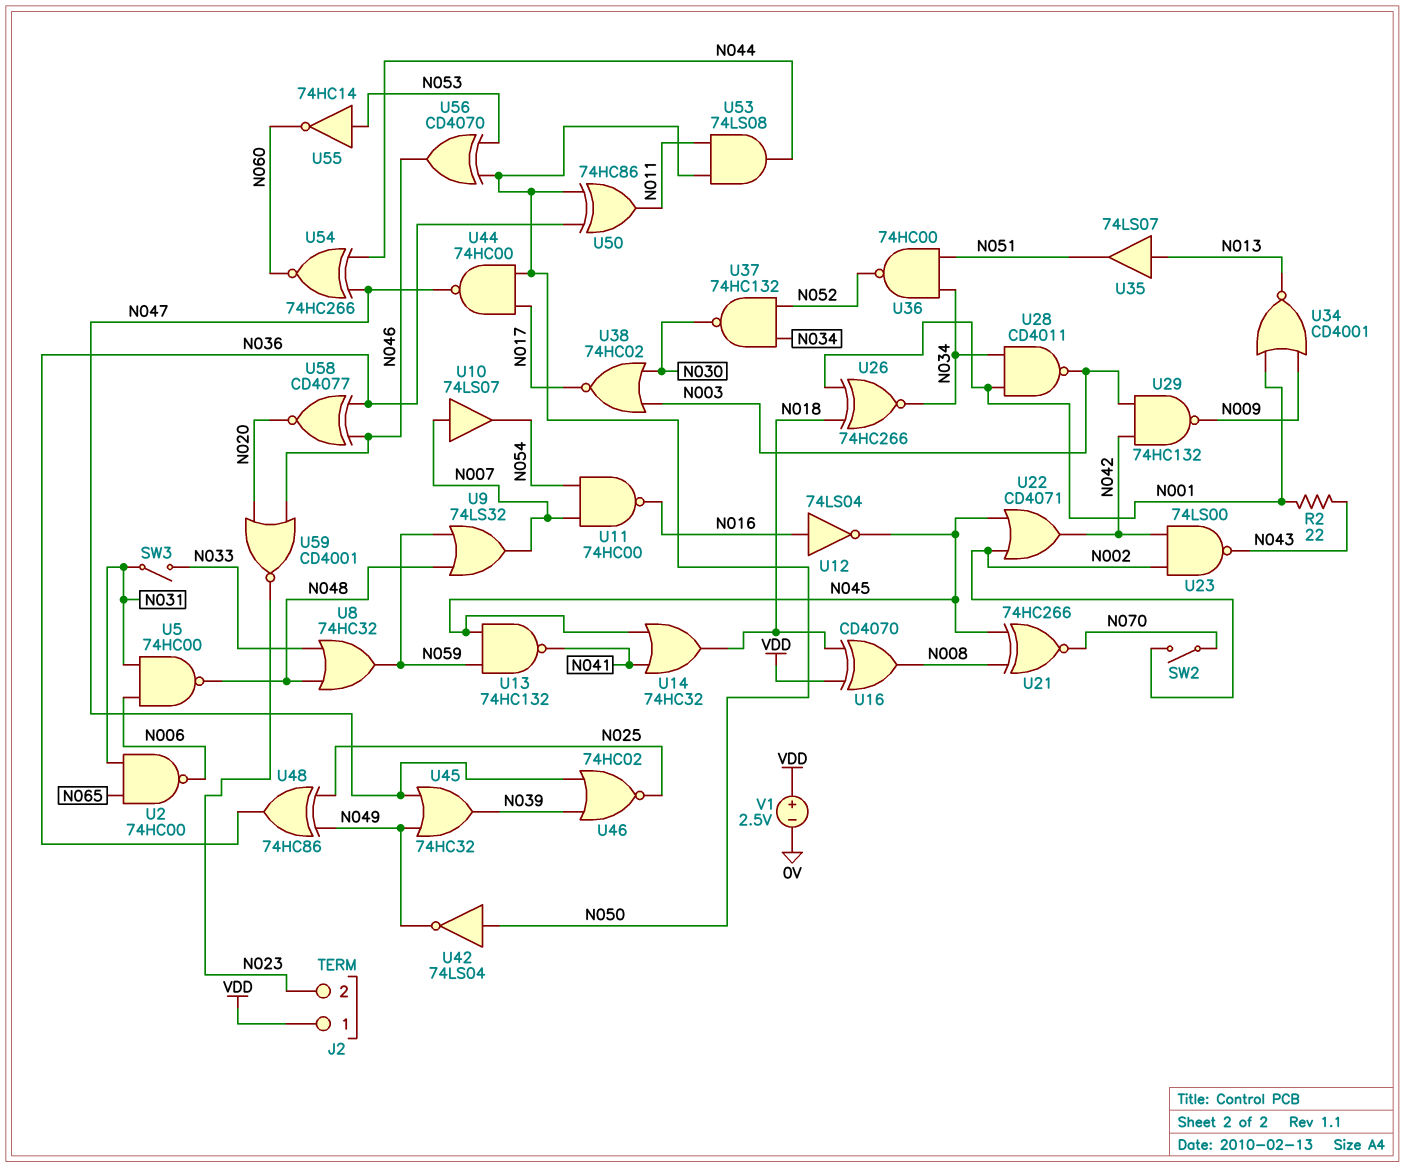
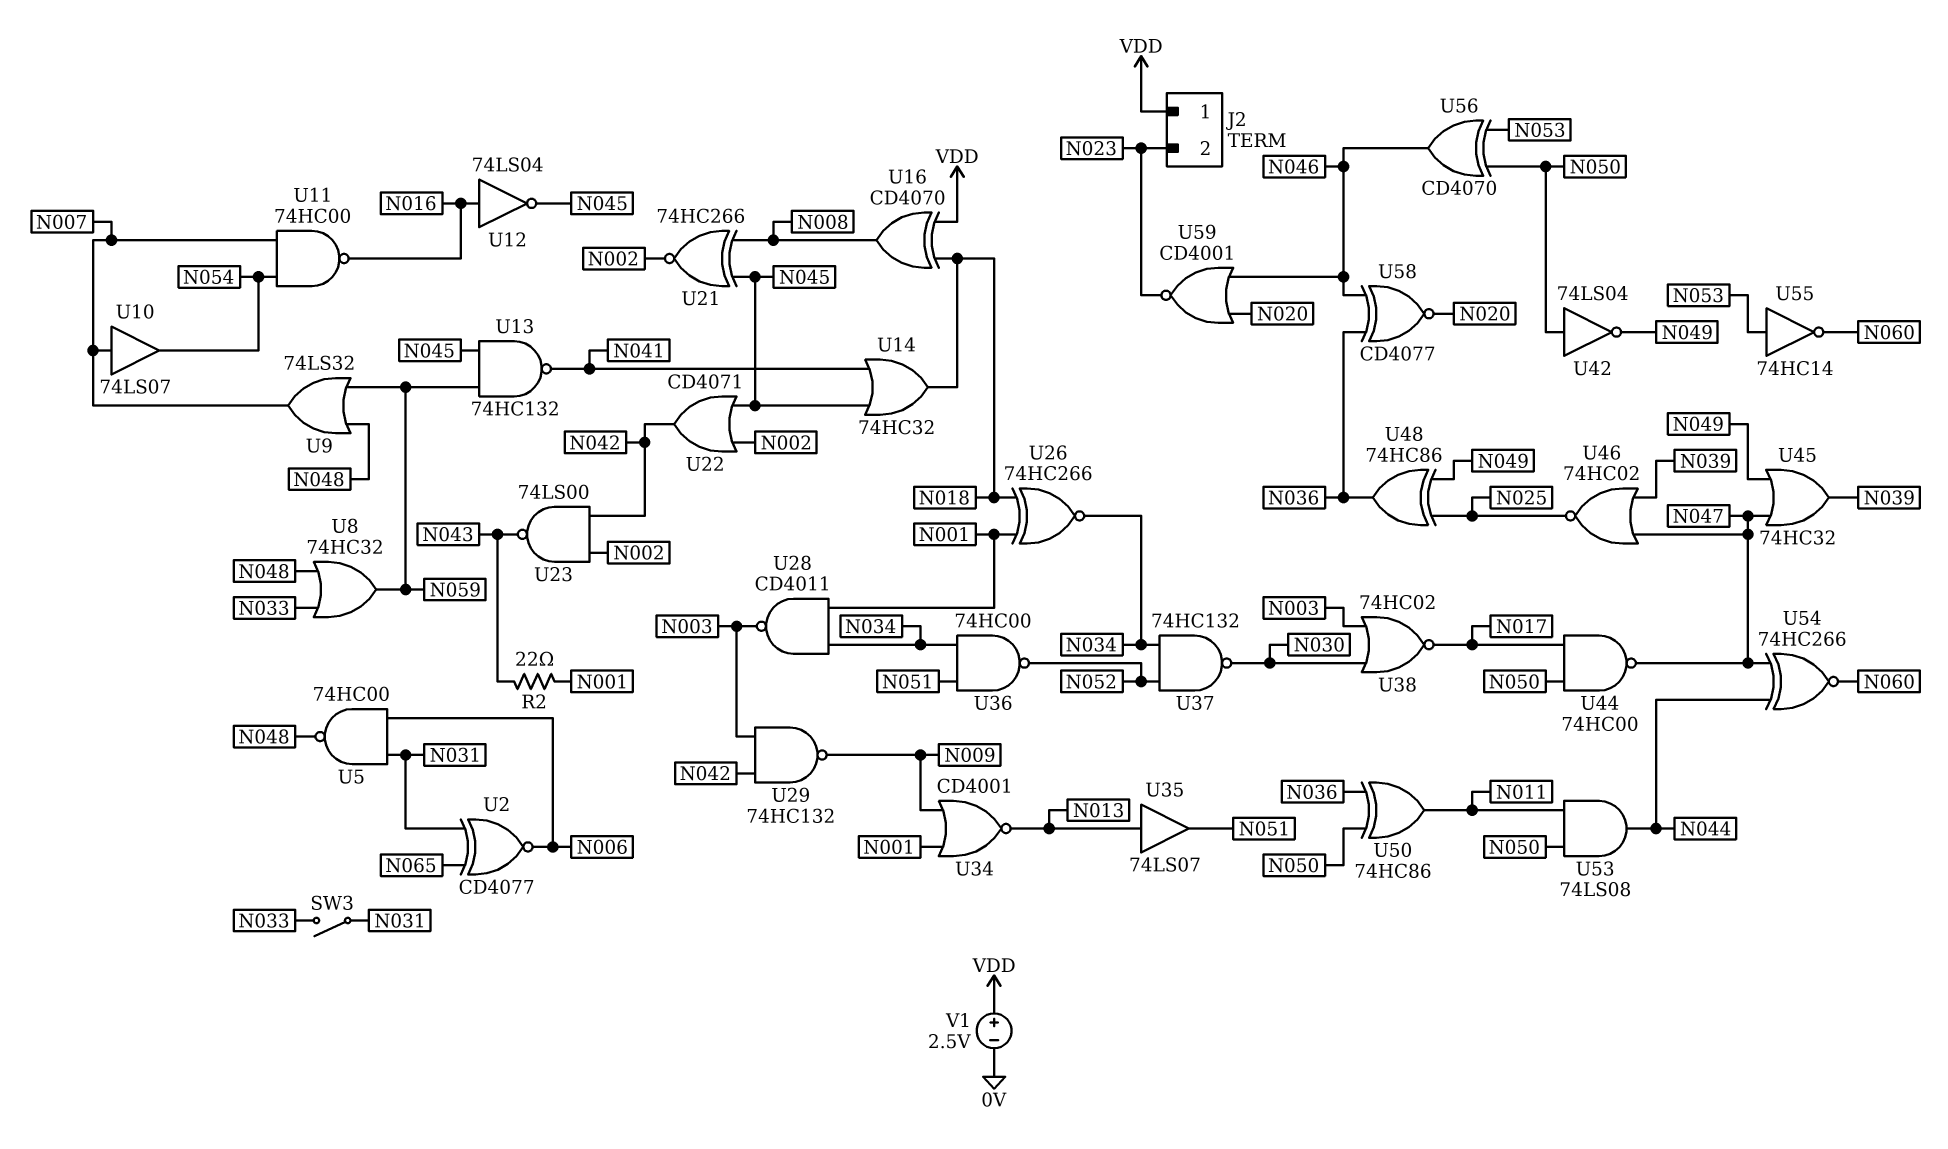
SW2: switch (N002, N070) -> none
U2: NAND 74HC00 (in N031, in N065, out N006) -> XNOR CD4077 (in N031, in N065, out N006)
U21: XNOR 74HC266 (in N008, in N045, out N070) -> XNOR 74HC266 (in N008, in N045, out N002)

